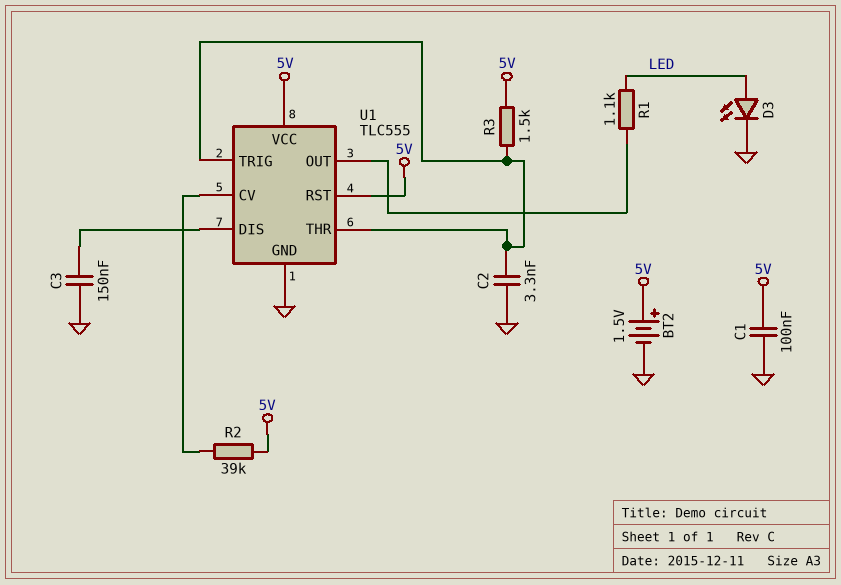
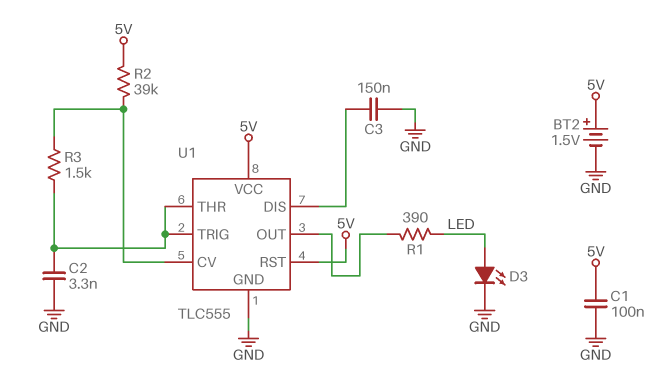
R1: 1.1k (LED, U1/OUT) -> 390 (LED, U1/OUT)
R3: 1.5k (5V, U1/THR) -> 1.5k (U1/CV, U1/THR)

